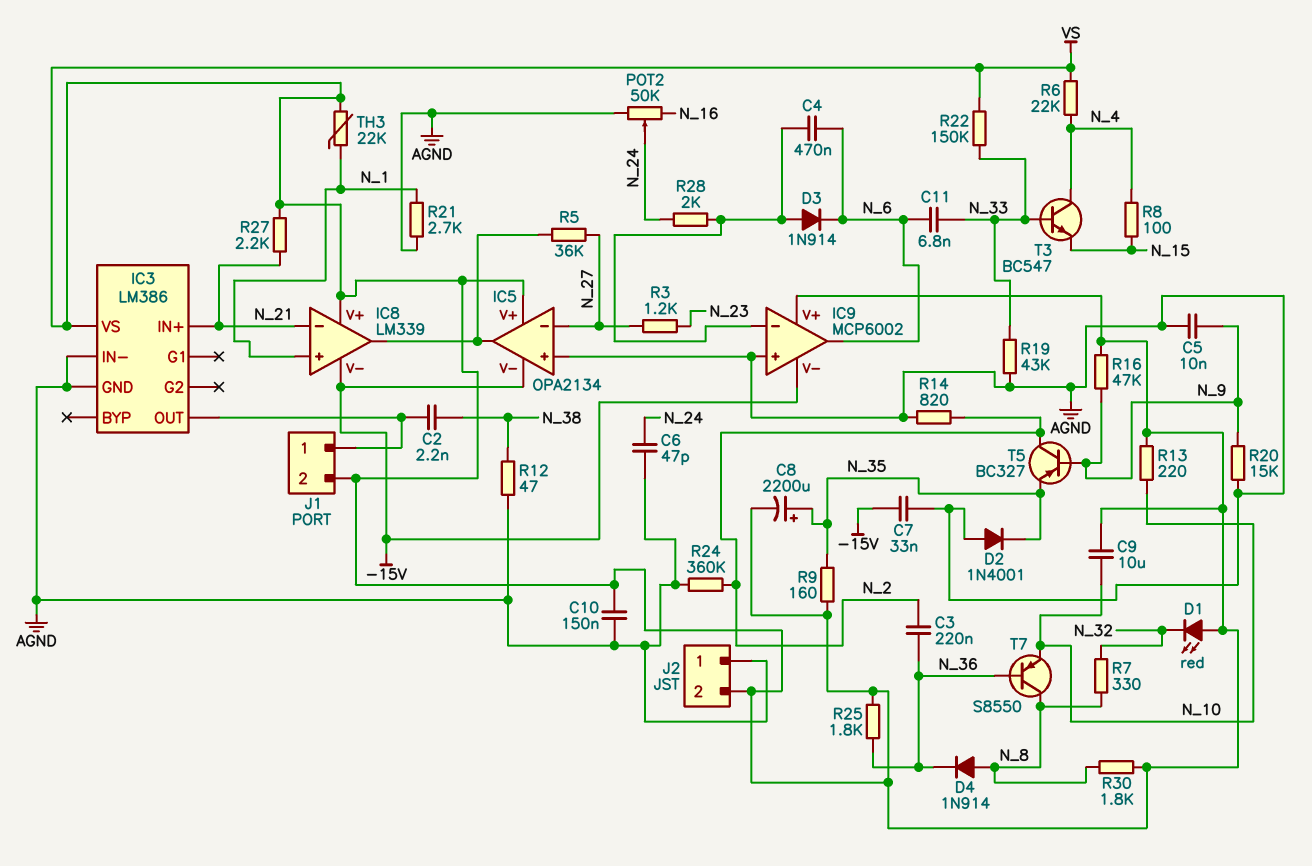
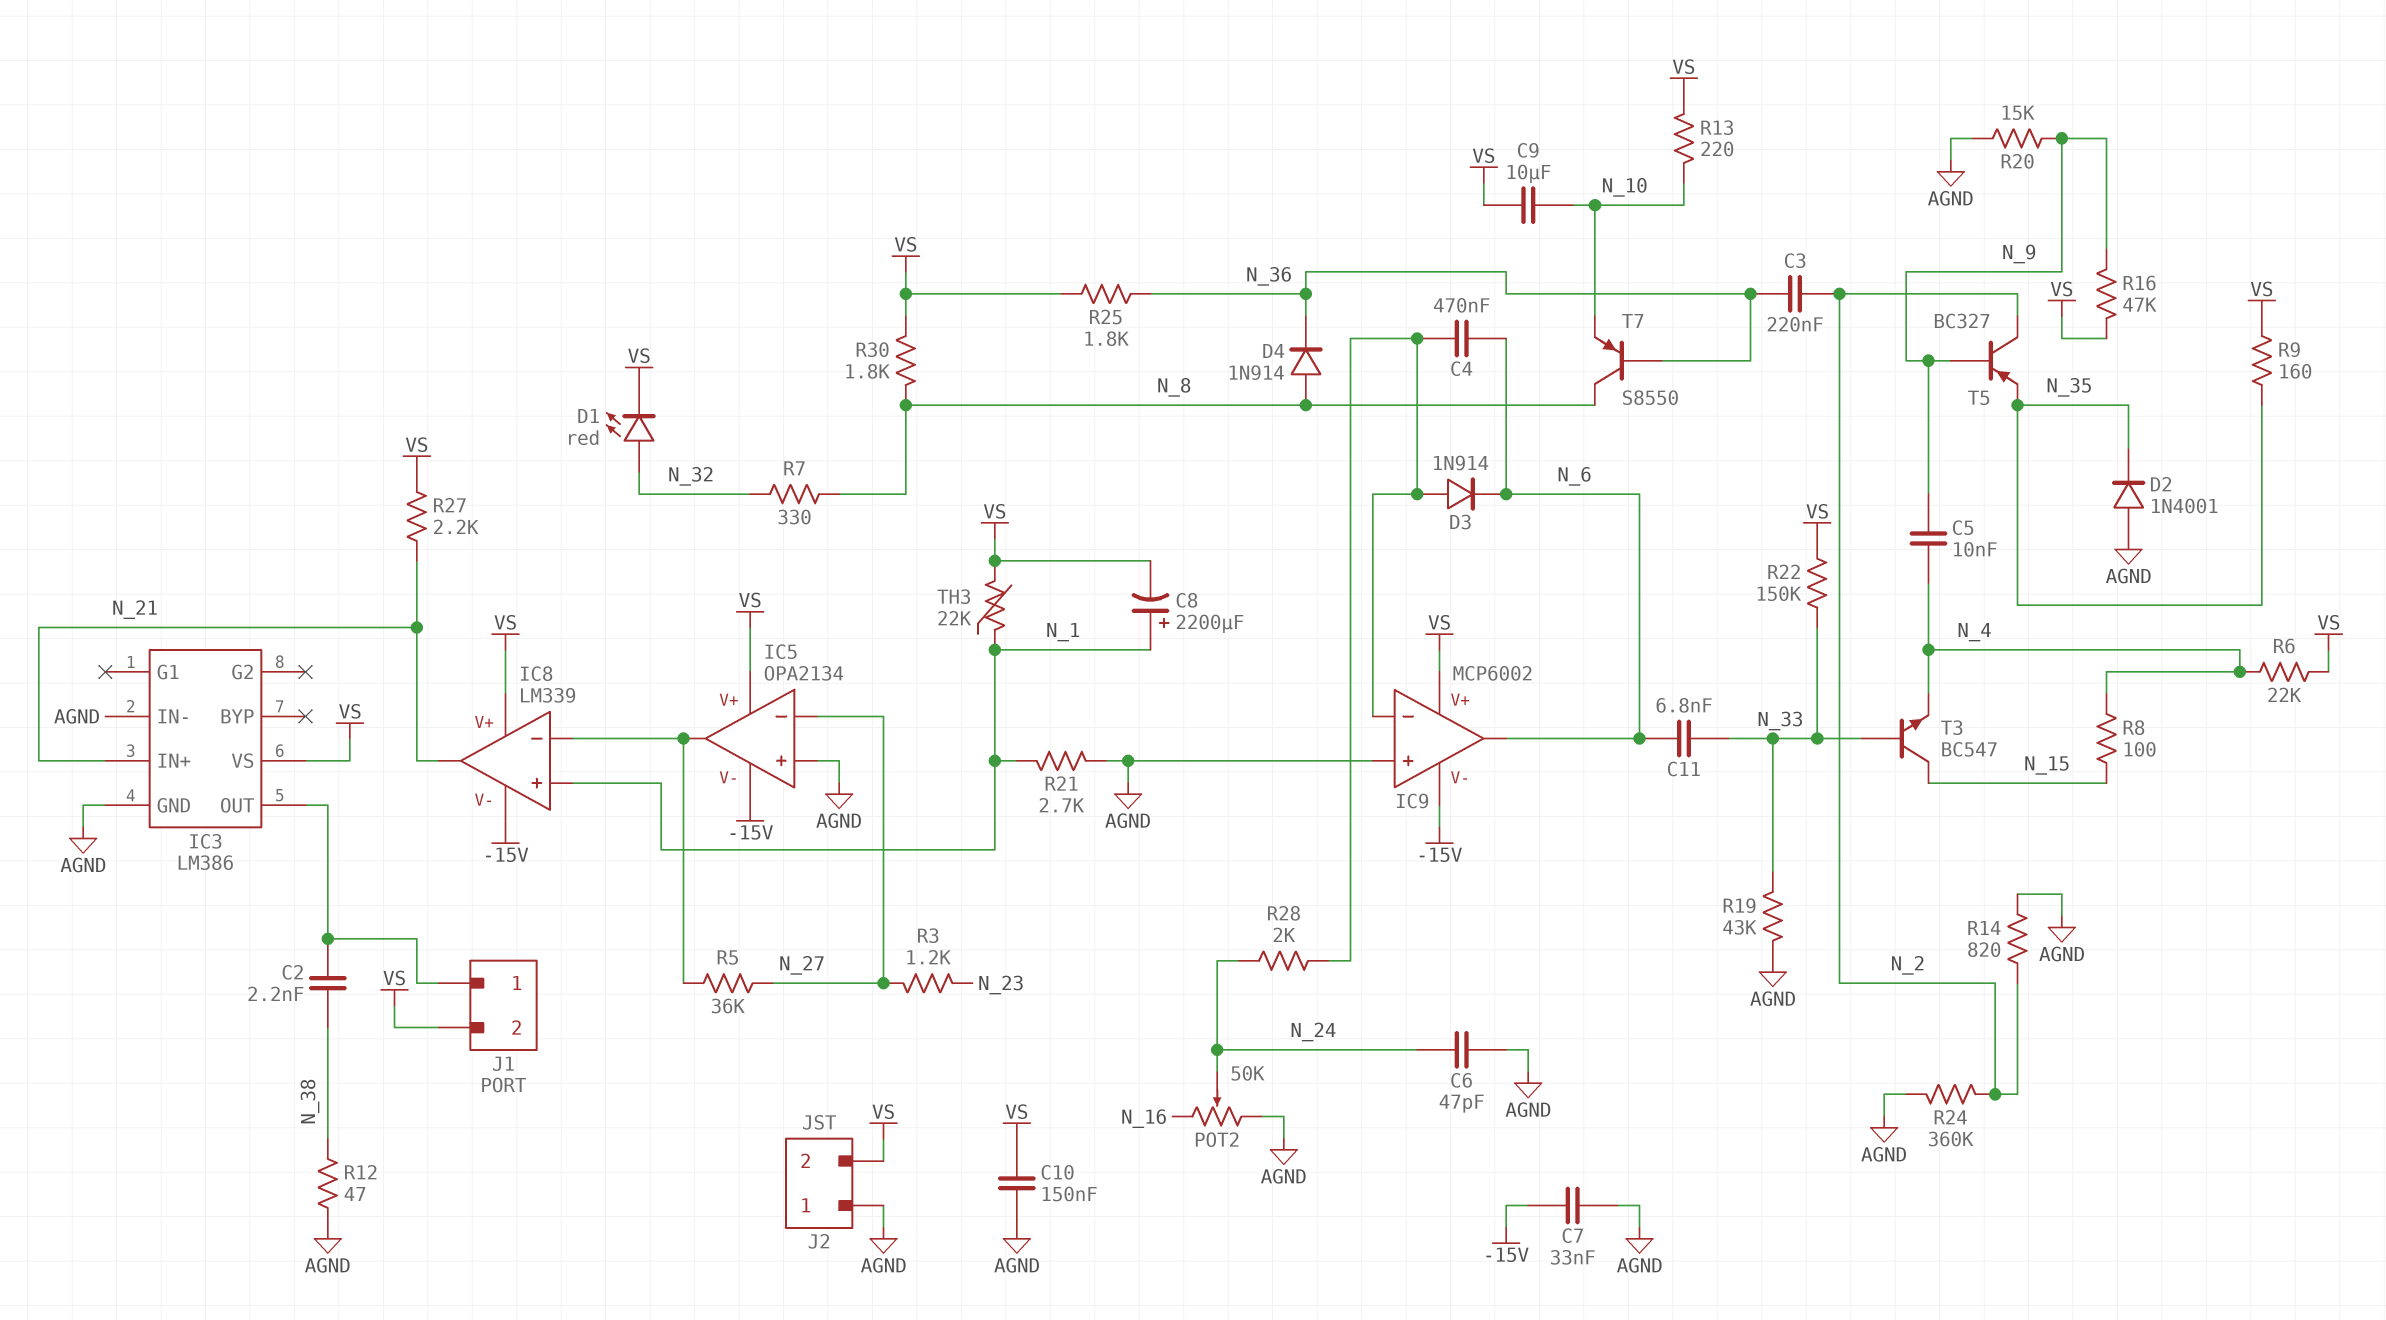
C5: 10nF (AGND, N_9) -> 10nF (N_4, N_9)
C8: 2200uF (plus N_35, minus VS) -> 2200uF (plus N_1, minus VS)
D1: LED red (A VS, K N_32) -> LED red (A N_32, K VS)
IC8 pin in-: N_21 -> IC5/out
IC8 pin out: IC5/out -> N_21
T3: NPN BC547 (B N_33, C N_4, E N_15) -> NPN BC547 (B N_33, C N_15, E N_4)

